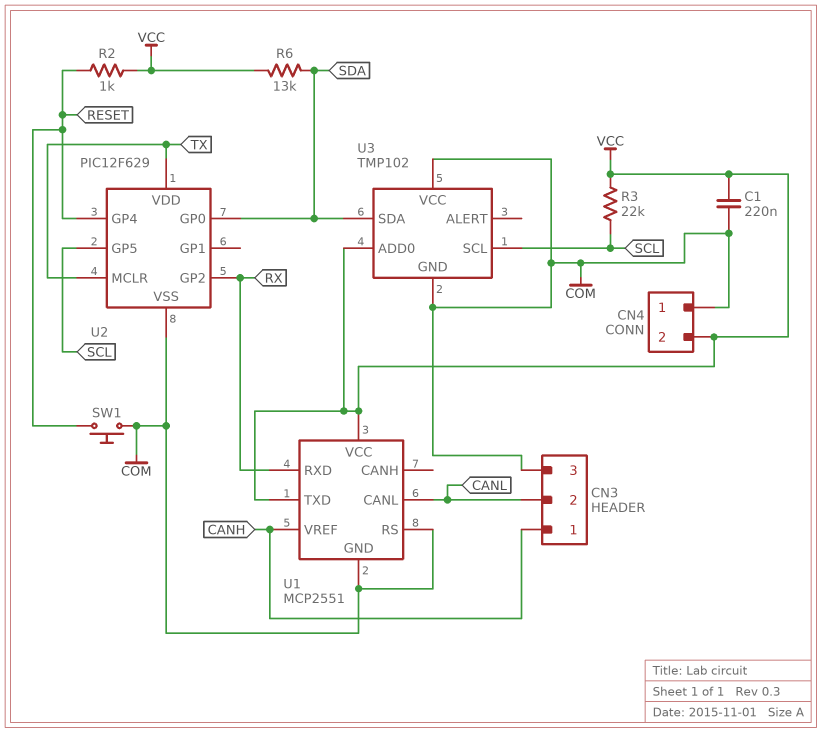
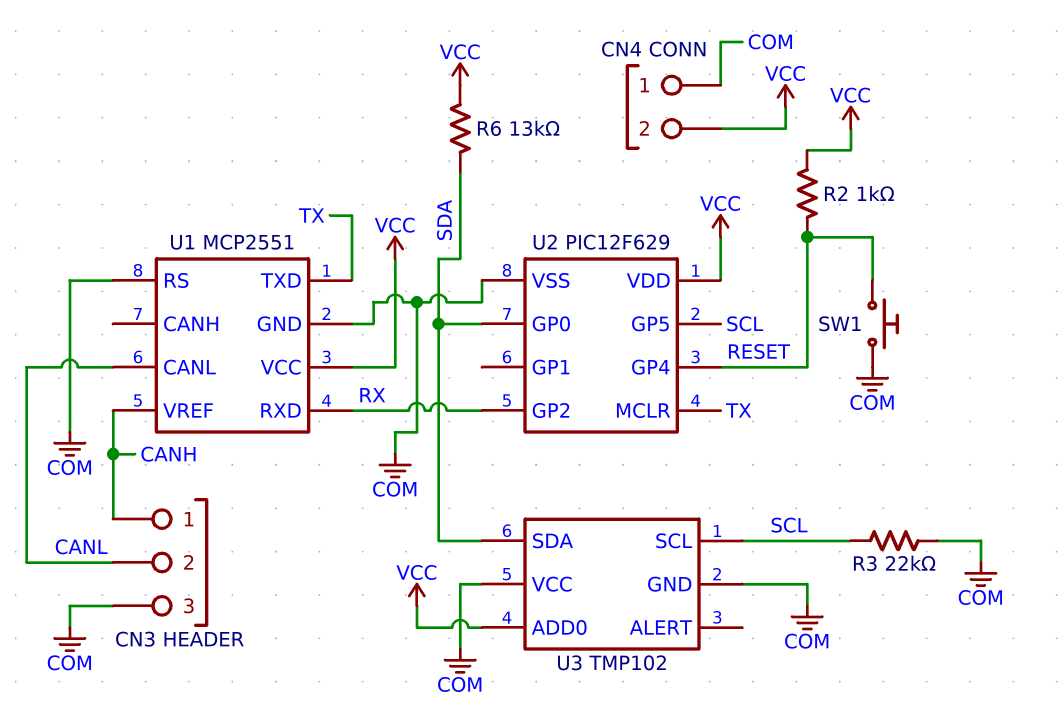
C1: 220nF (COM, VCC) -> none
R3: 22k (SCL, VCC) -> 22k (COM, SCL)
U1 pin TXD: VCC -> TX
U2 pin VDD: TX -> VCC

